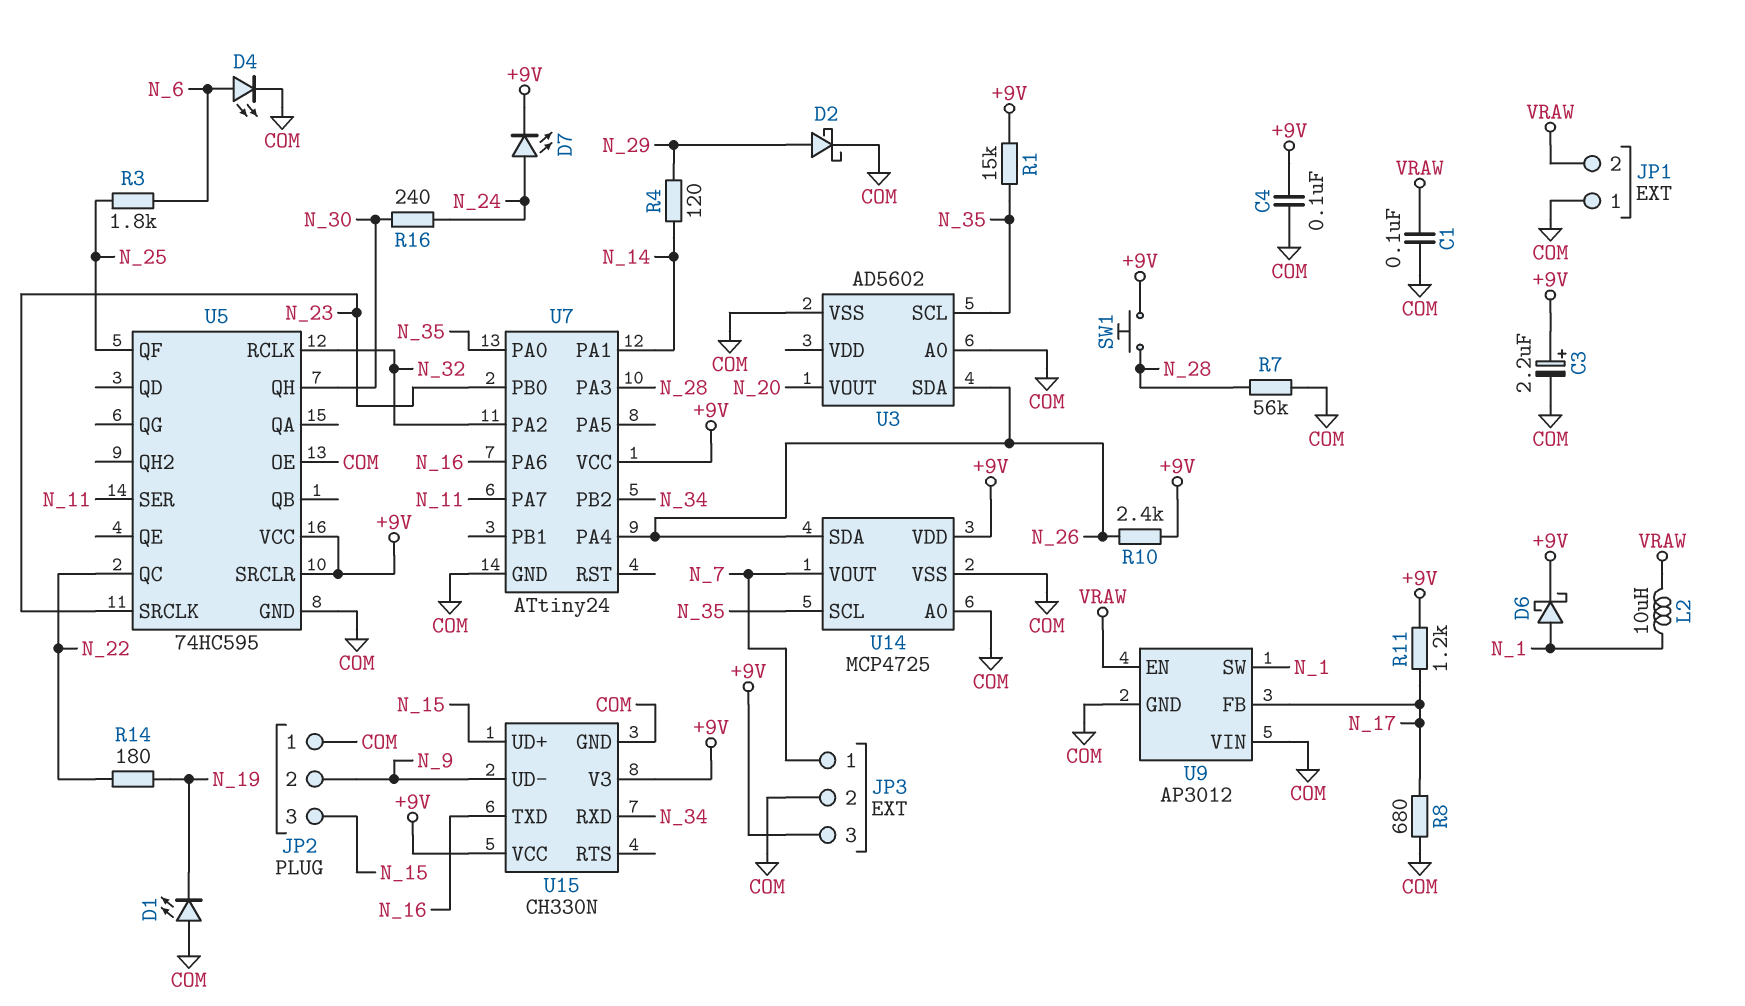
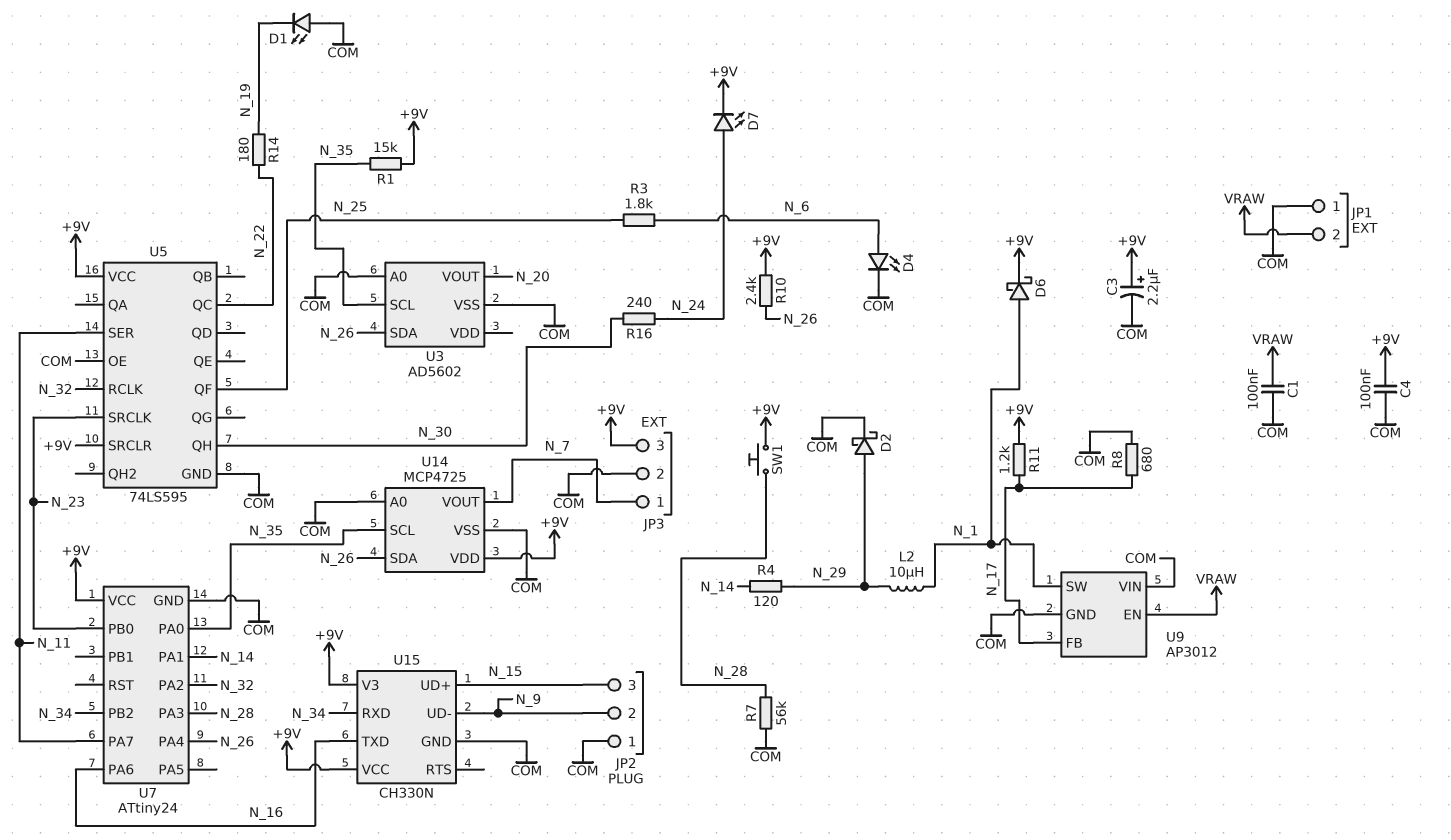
L2: 10uH (N_1, VRAW) -> 10uH (N_1, N_29)
U5: 74HC595 -> 74LS595

